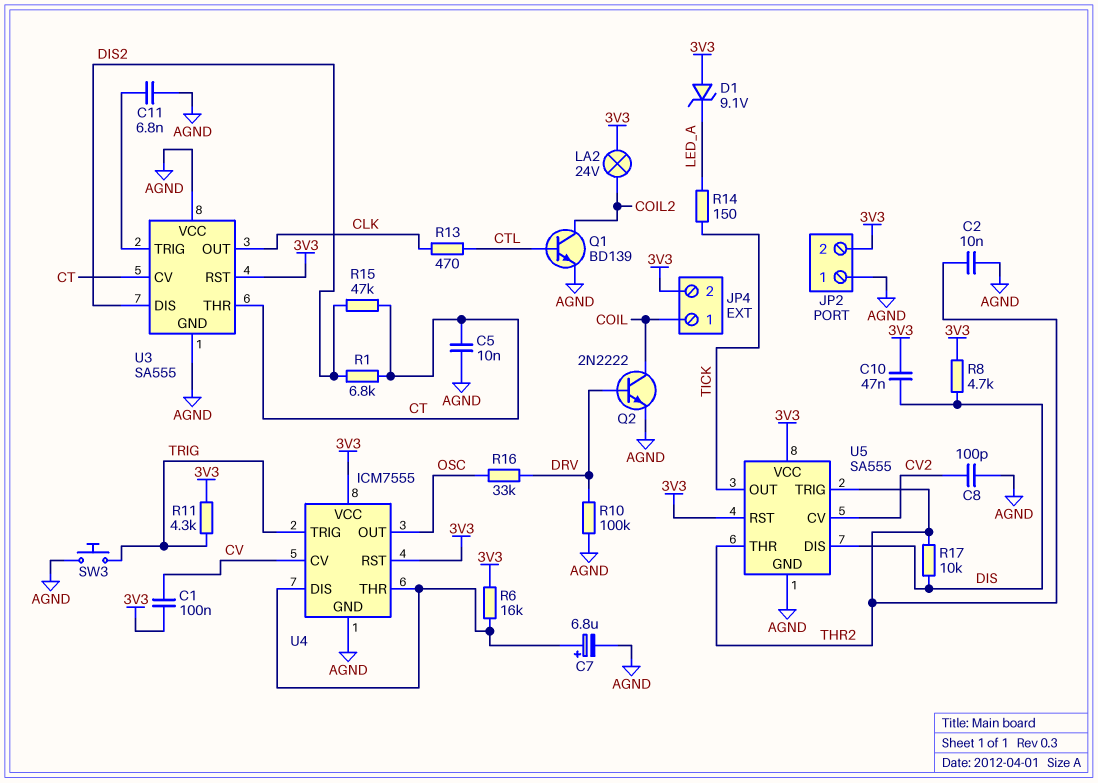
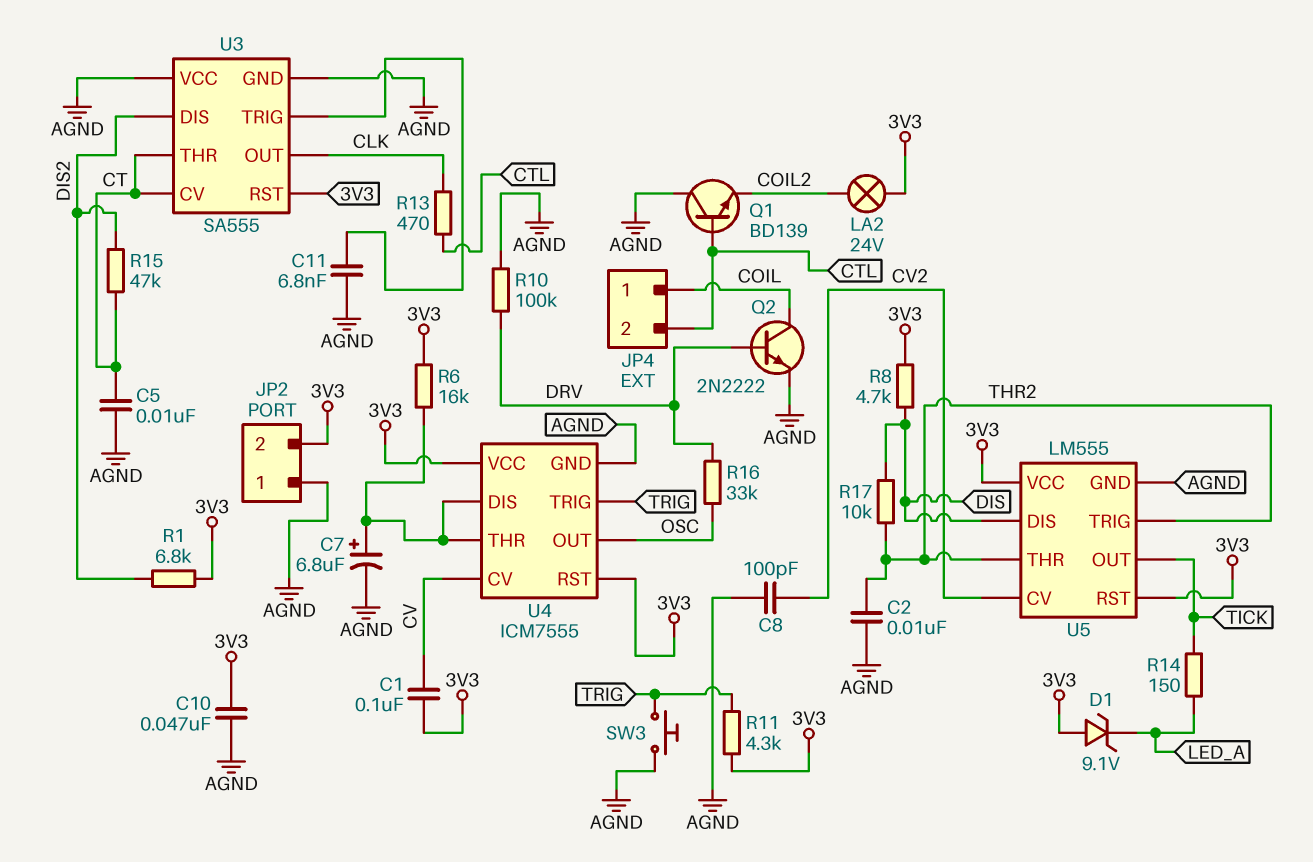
C10: 47nF (3V3, DIS) -> 47nF (3V3, AGND)
JP4 pin 2: 3V3 -> CTL
Q1: NPN BD139 (B CTL, C COIL2, E AGND) -> NPN BD139 (B CTL, C AGND, E COIL2)
R1: 6.8k (CT, DIS2) -> 6.8k (3V3, DIS2)
U5: SA555 -> LM555

